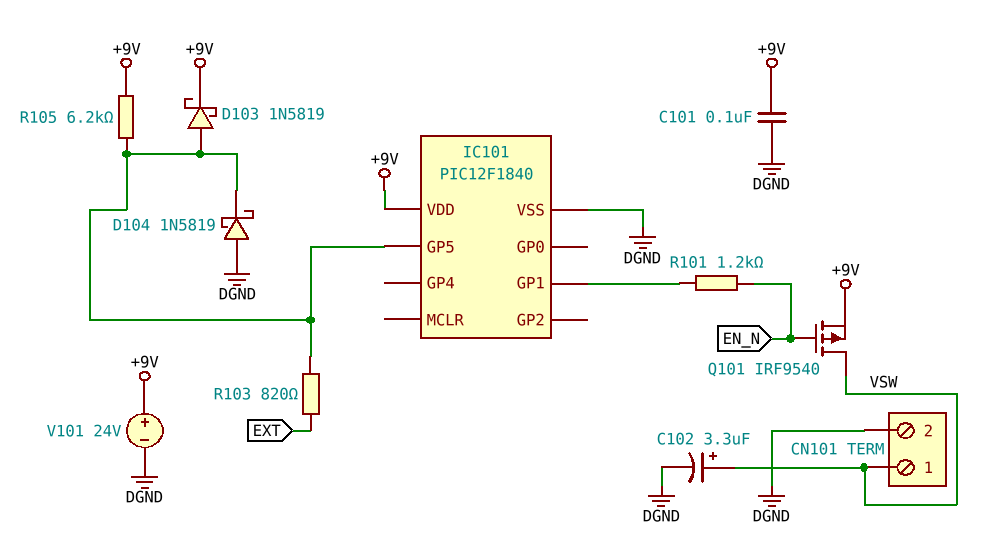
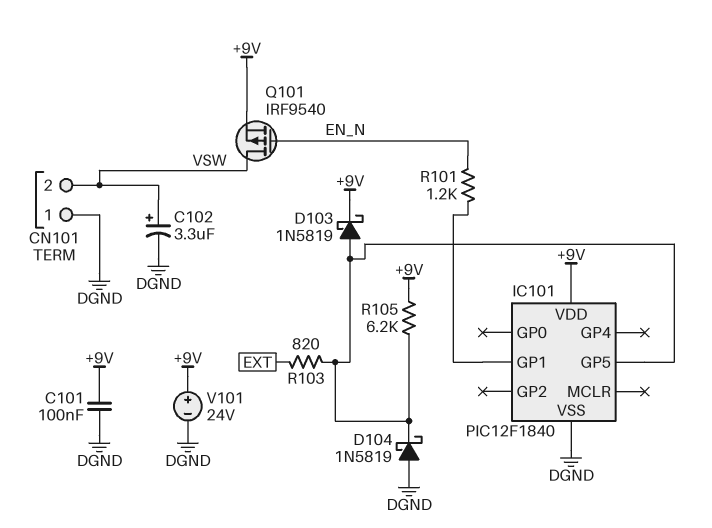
CN101 pin 1: VSW -> DGND
CN101 pin 2: DGND -> VSW

